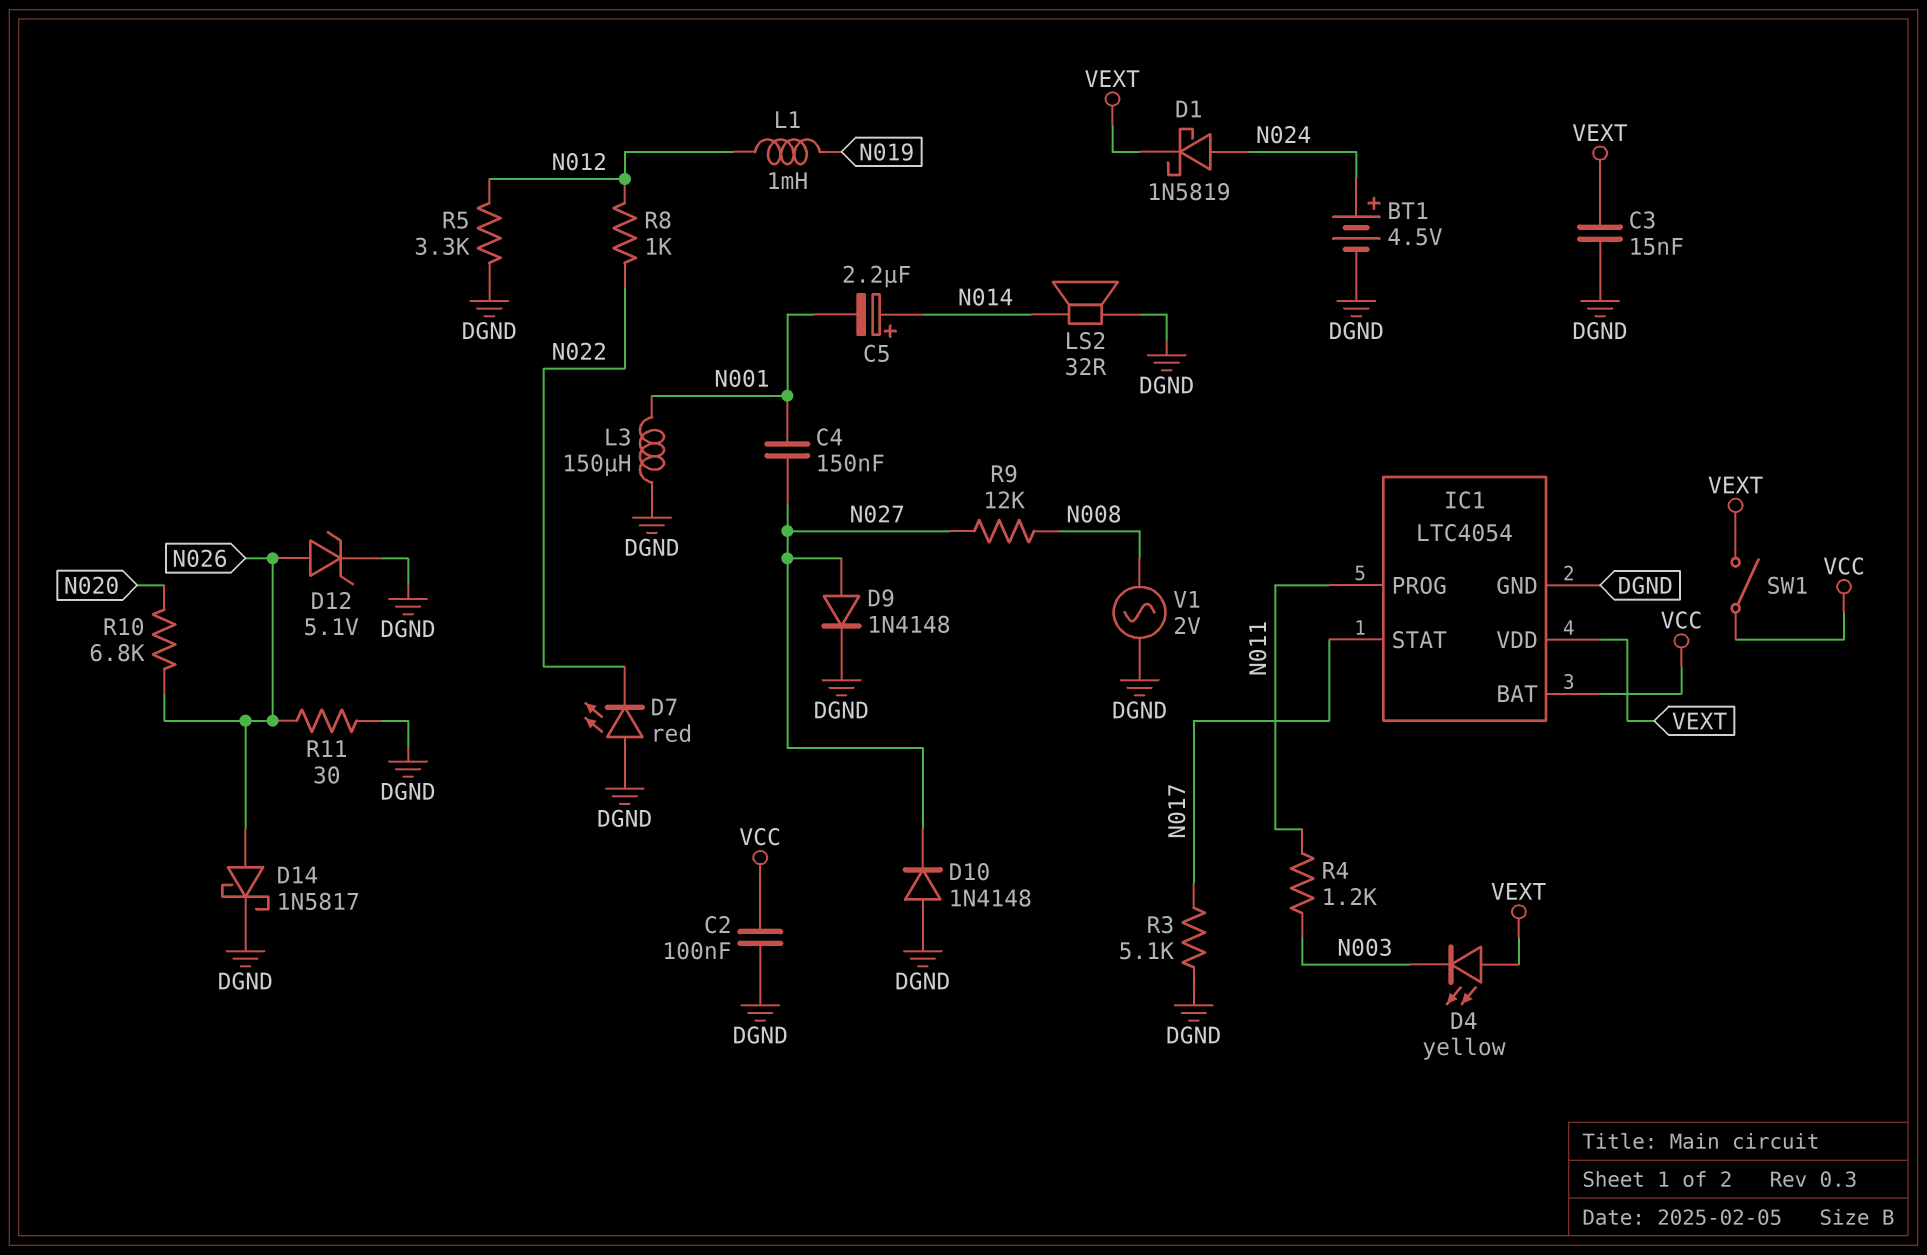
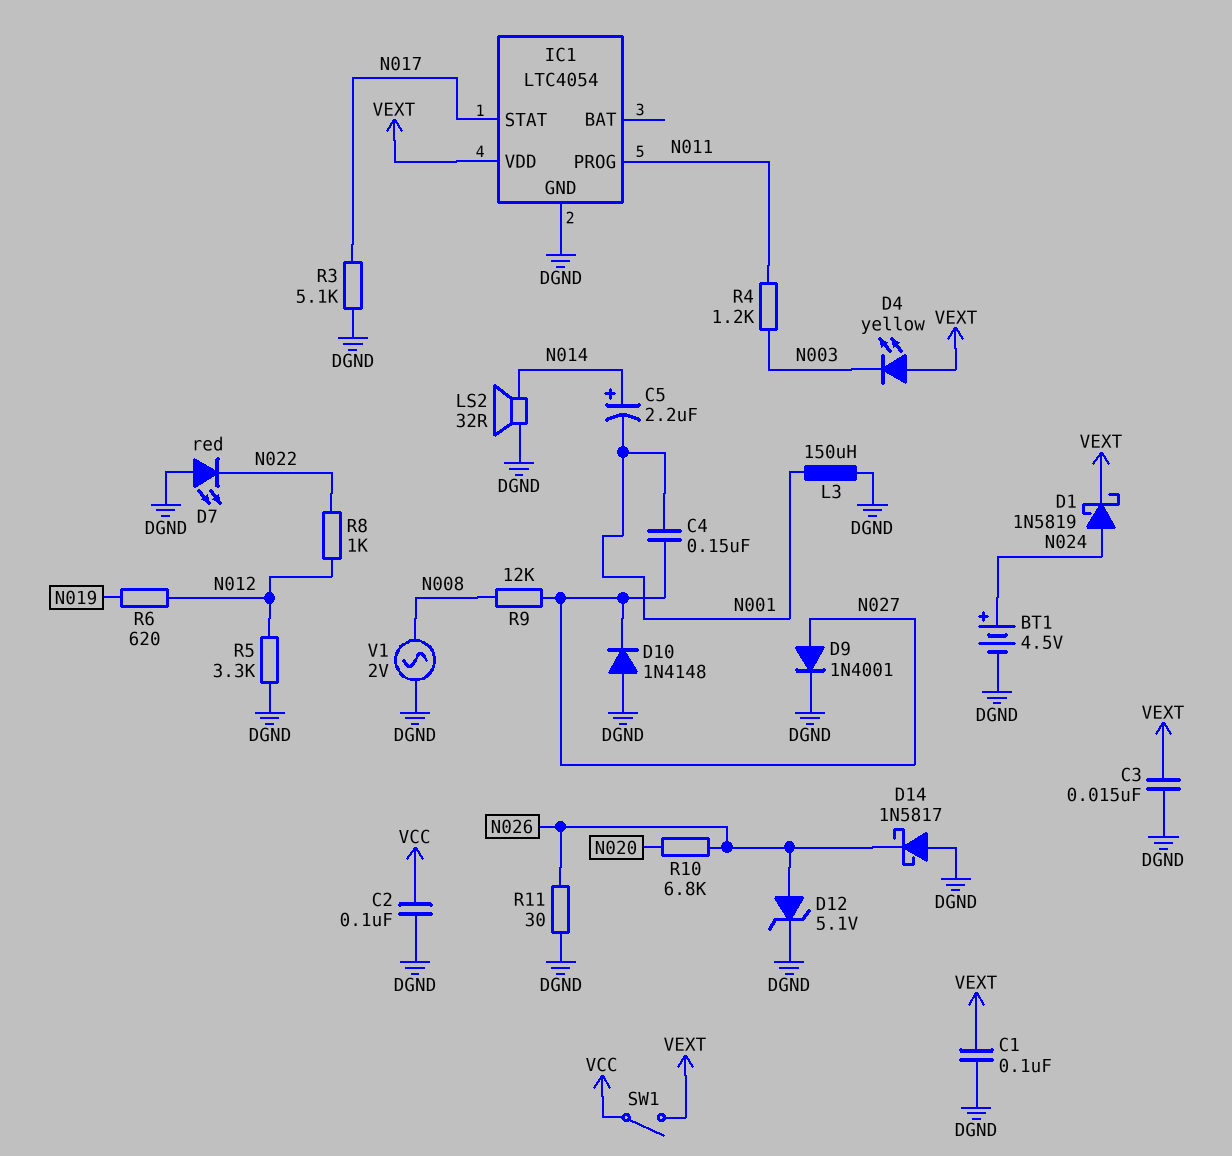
C1: none -> 100nF (DGND, VEXT)
D9: diode 1N4148 (A N027, K DGND) -> diode 1N4001 (A N027, K DGND)
D14: schottky 1N5817 (A N026, K DGND) -> schottky 1N5817 (A DGND, K N026)
IC1 pin BAT: VCC -> none
L1: 1mH (N012, N019) -> none
R6: none -> 620 (N012, N019)

